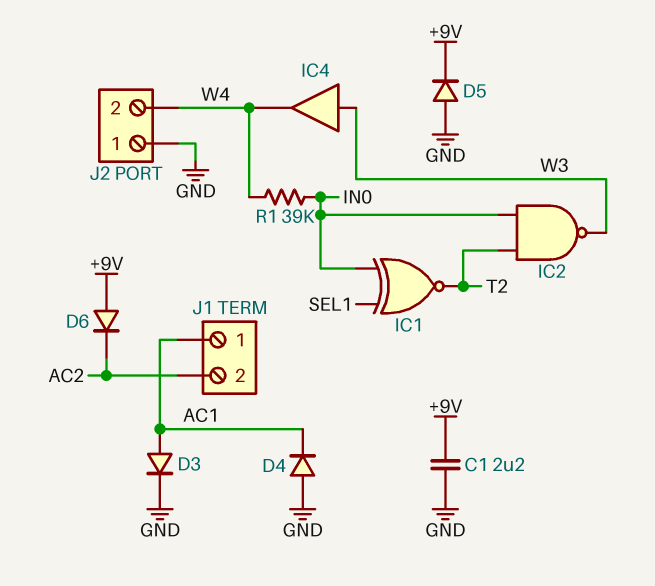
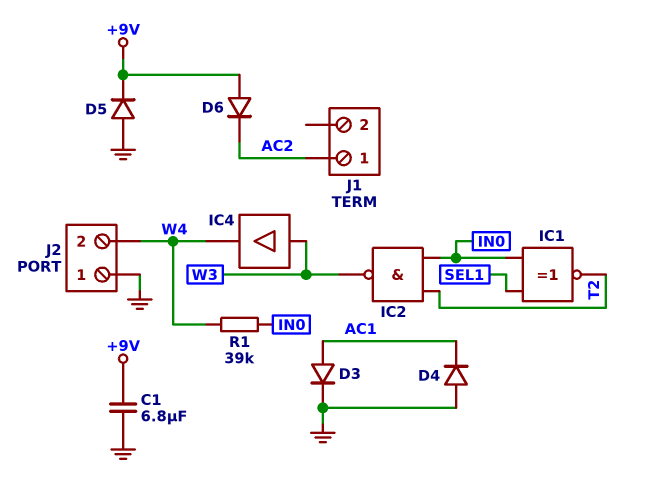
C1: 2.2uF (+9V, GND) -> 6.8uF (+9V, GND)
J1 pin 1: AC1 -> AC2
J1 pin 2: AC2 -> none

